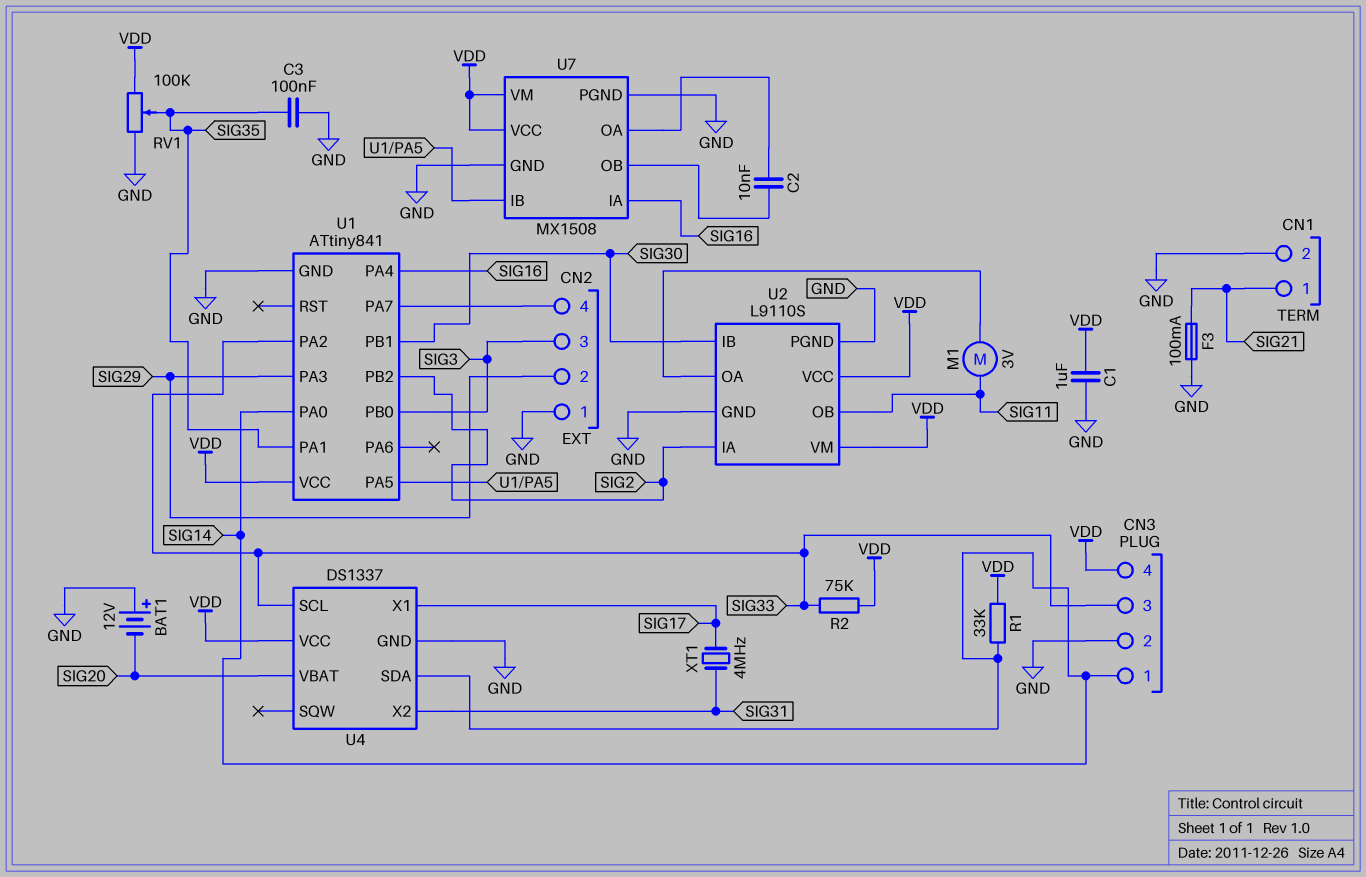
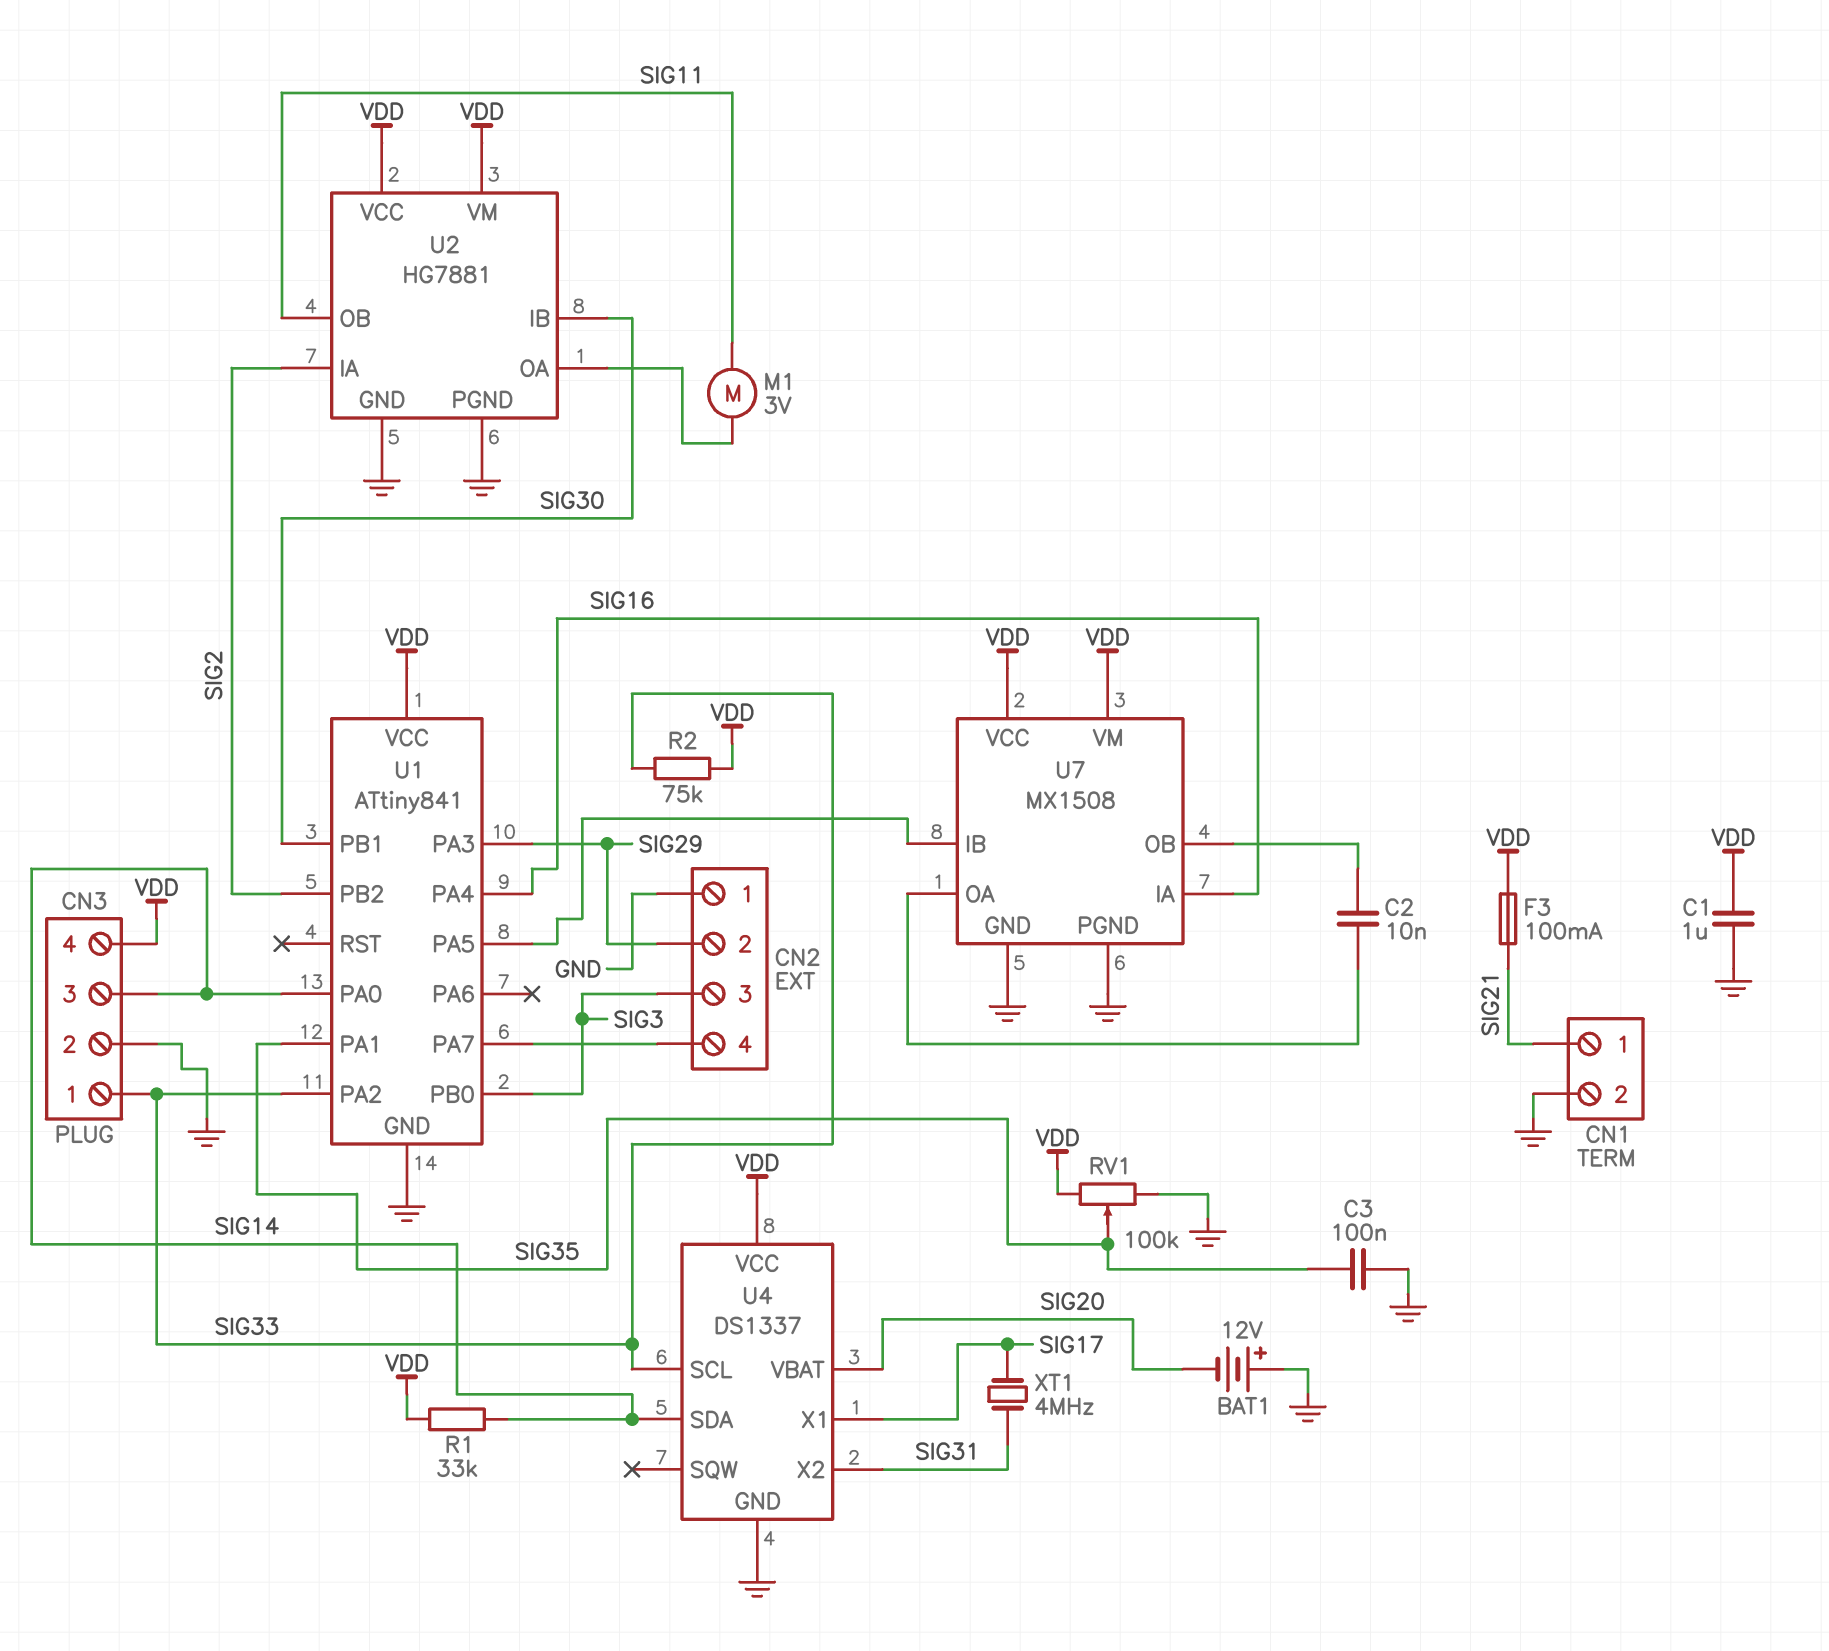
CN3 pin 1: SIG14 -> SIG33
CN3 pin 3: SIG33 -> SIG14
F3: 100mA (GND, SIG21) -> 100mA (SIG21, VDD)
U2: L9110S -> HG7881

